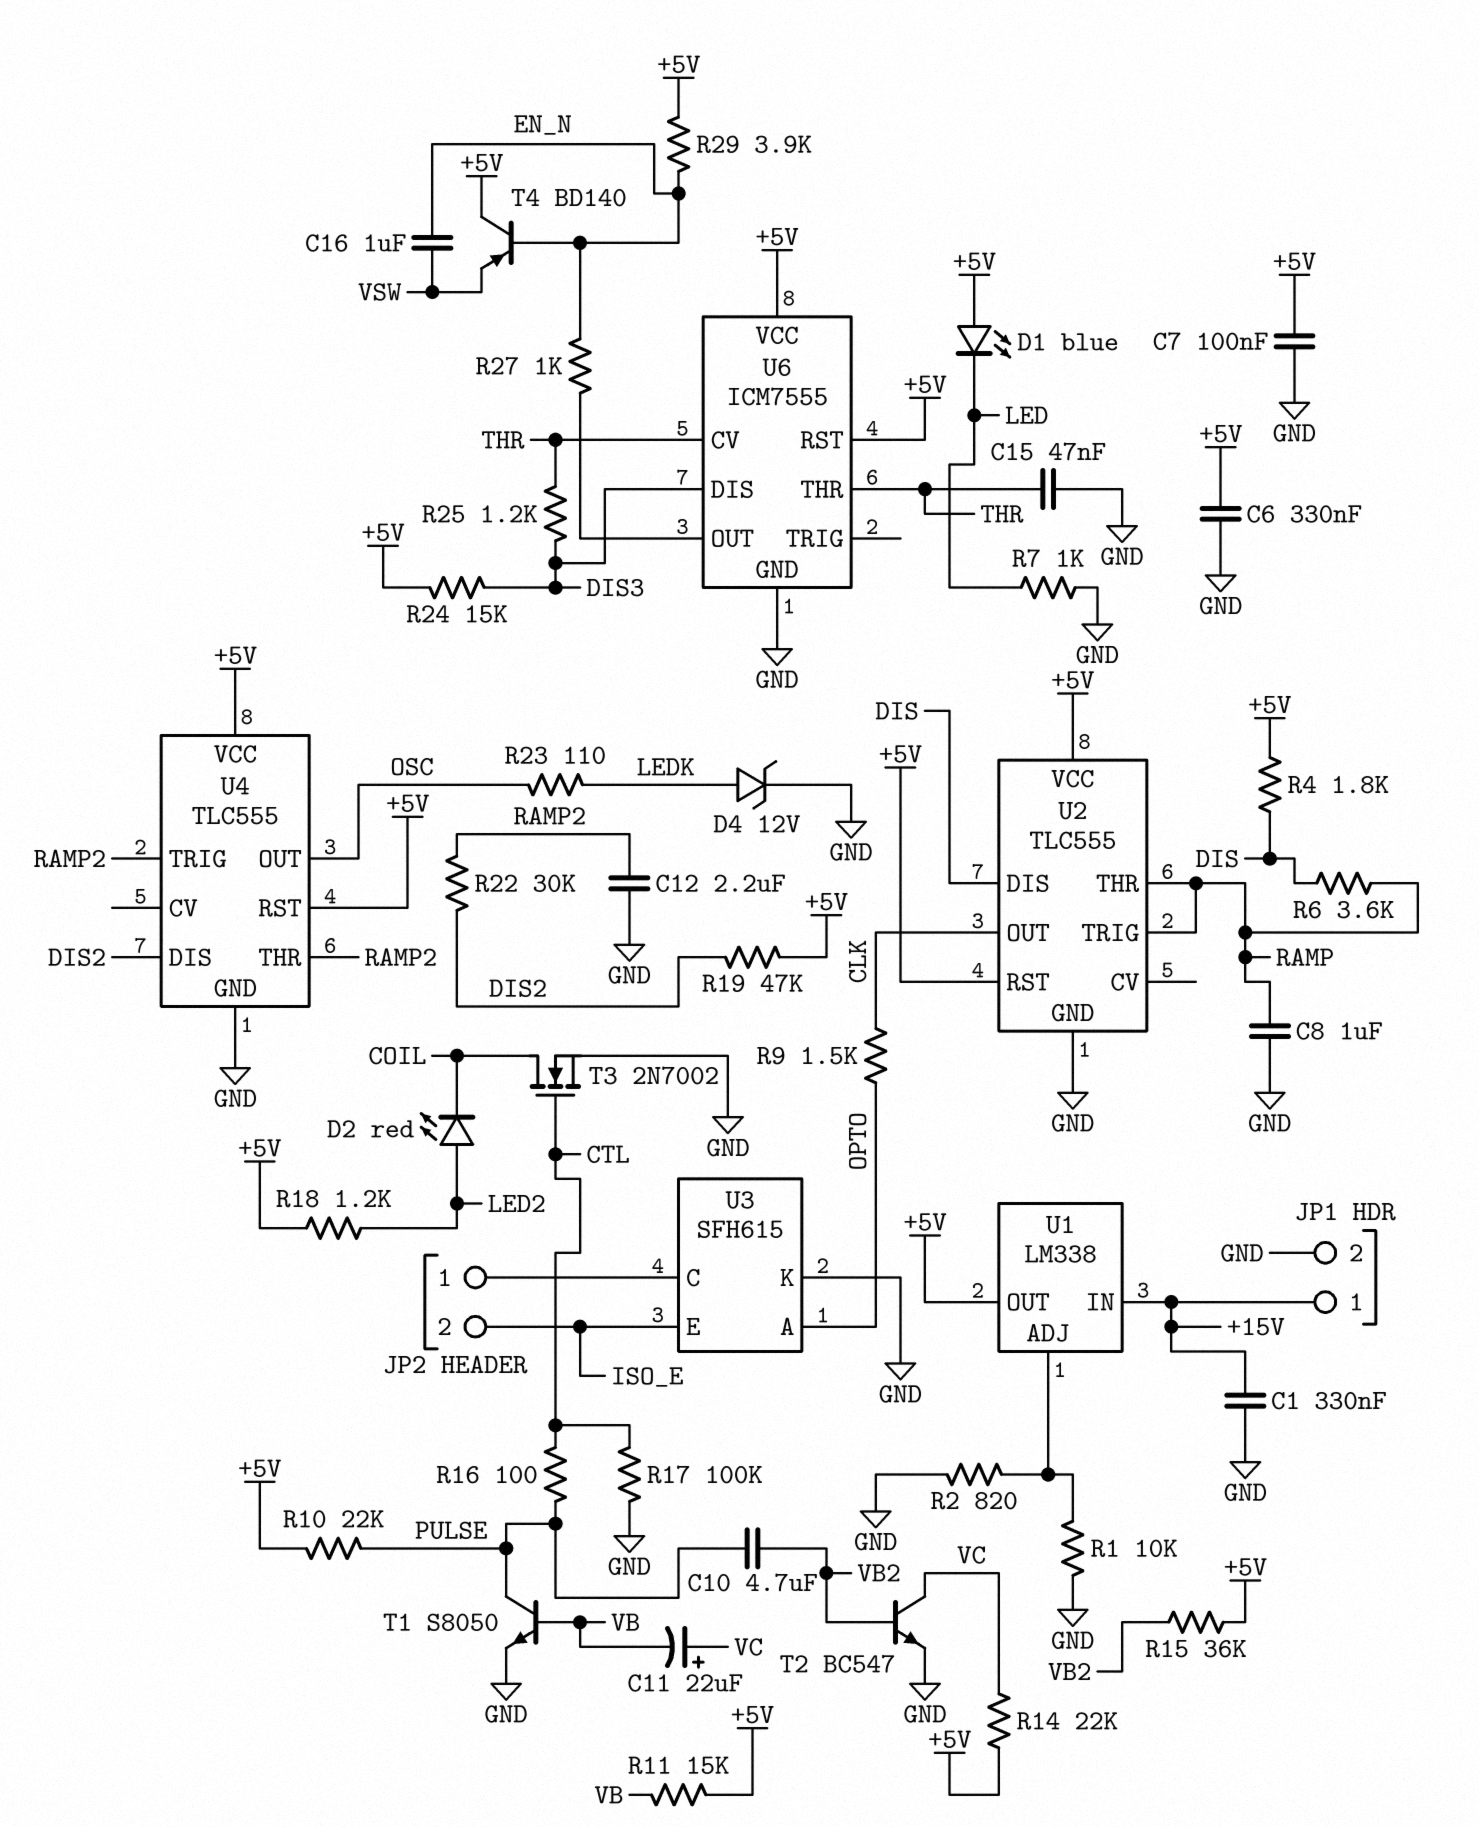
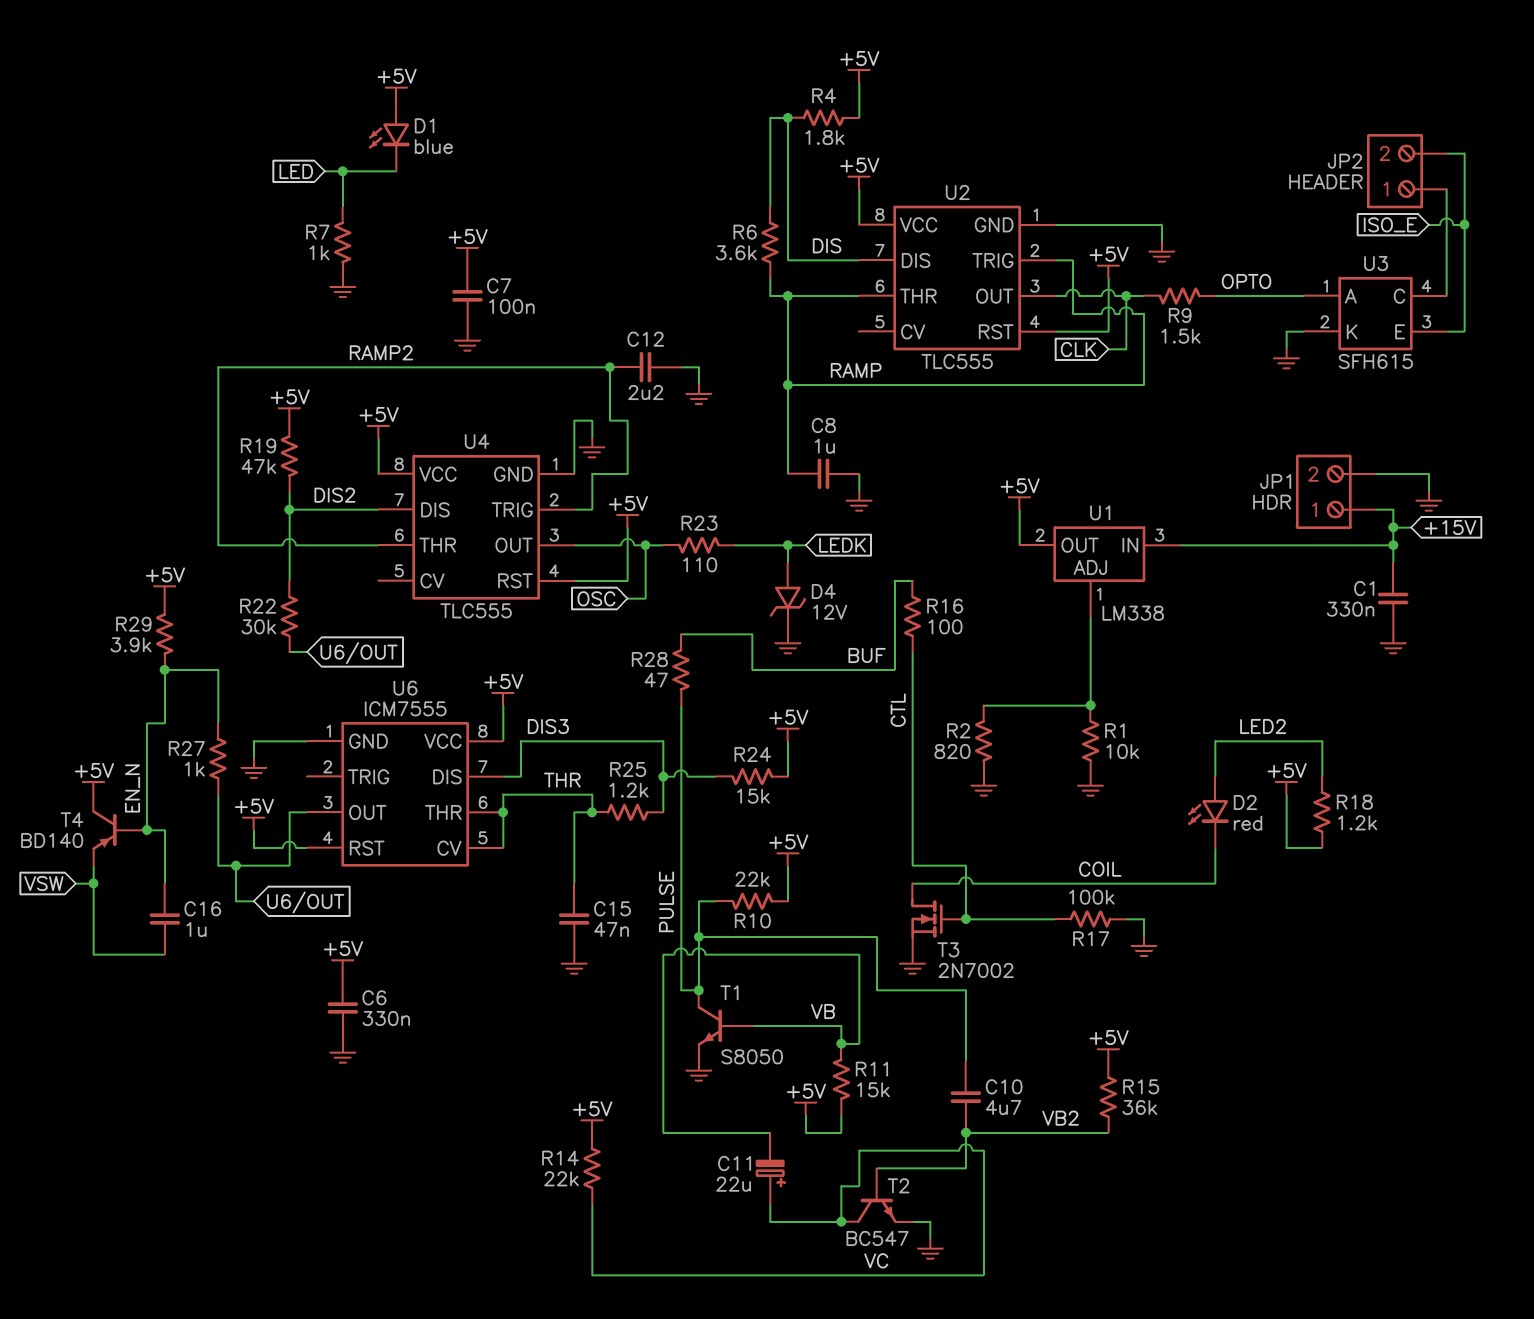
R16: 100 (CTL, PULSE) -> 100 (BUF, CTL)
R22: 30k (DIS2, RAMP2) -> 30k (DIS2, U6/OUT)
R28: none -> 47 (BUF, PULSE)

